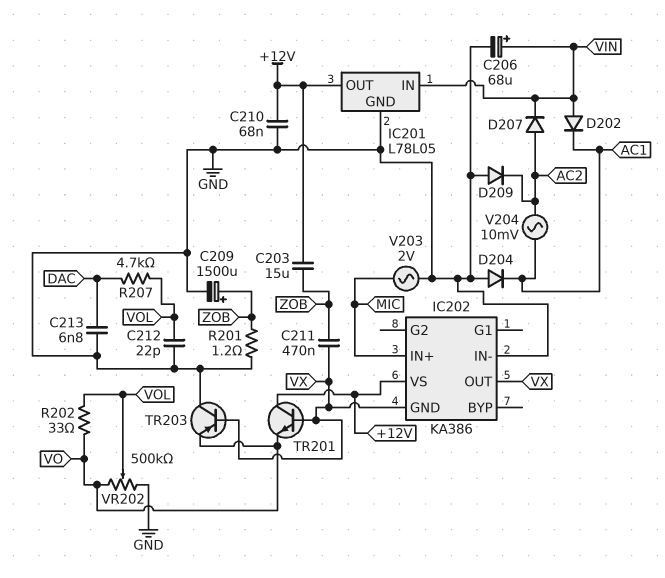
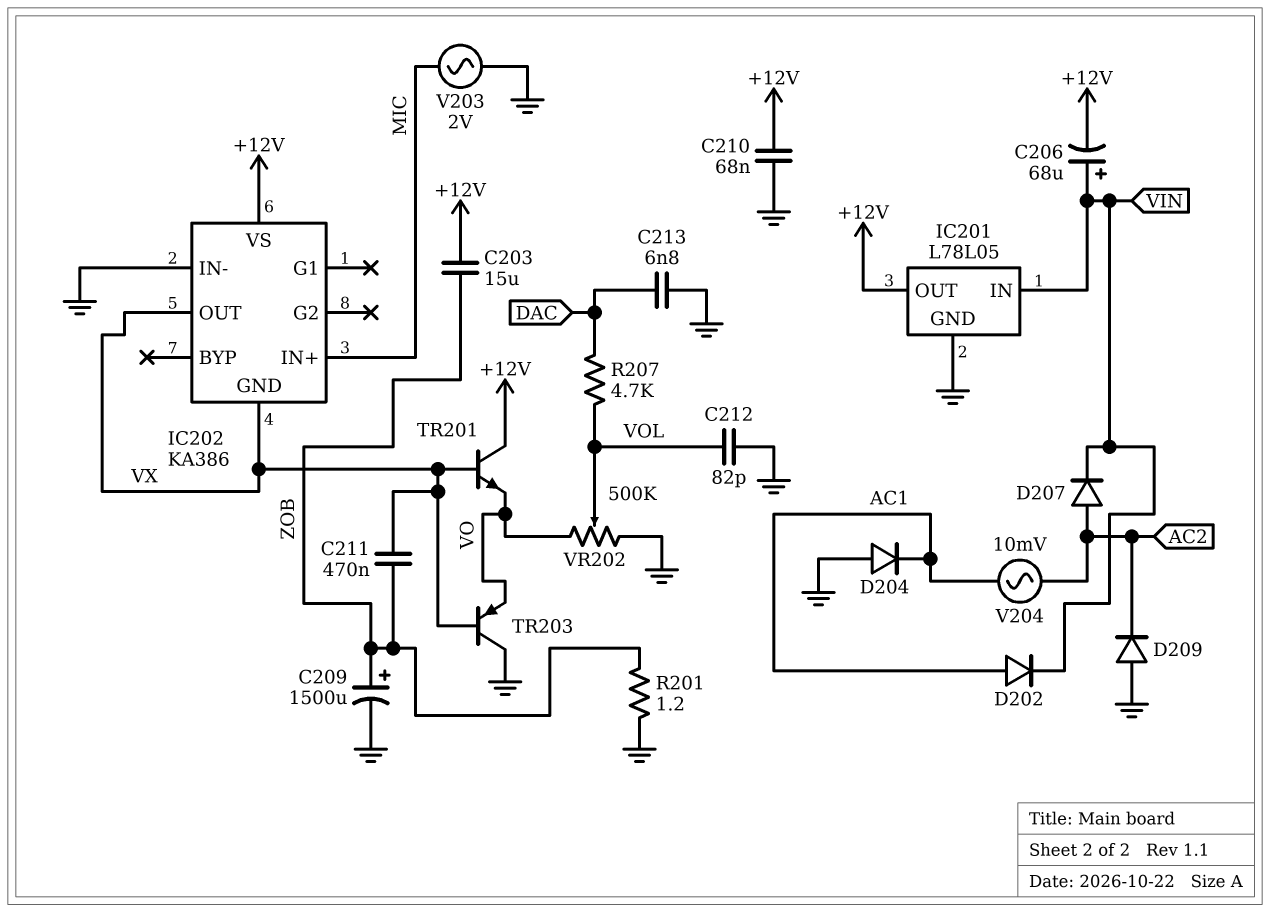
C206: 68uF (plus VIN, minus GND) -> 68uF (plus VIN, minus +12V)
C212: 22pF (GND, VOL) -> 82pF (GND, VOL)
D202: diode (A VIN, K AC1) -> diode (A AC1, K VIN)
R202: 33 (VO, VOL) -> none

